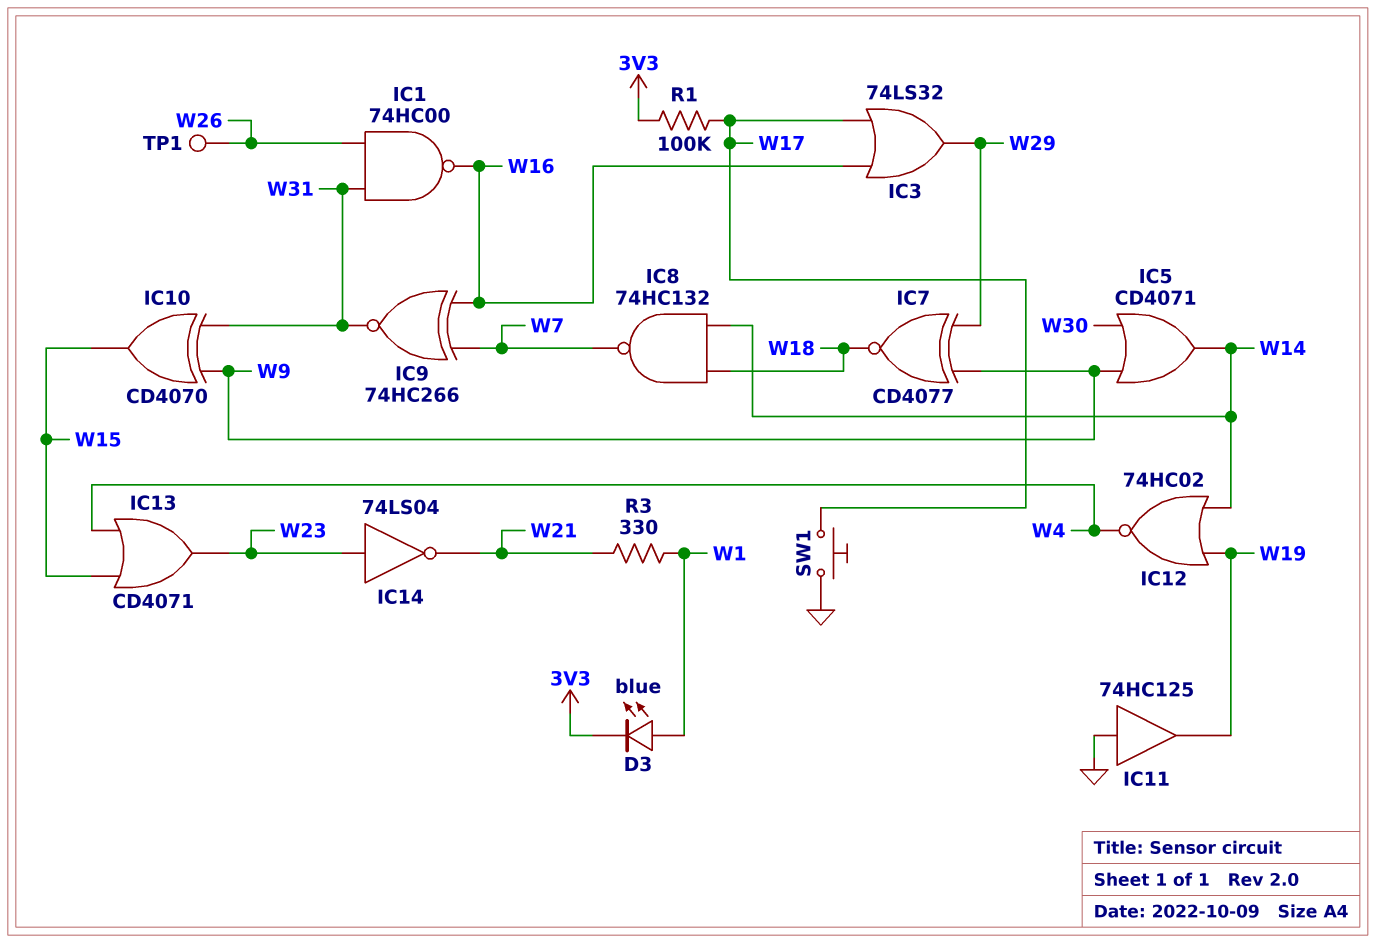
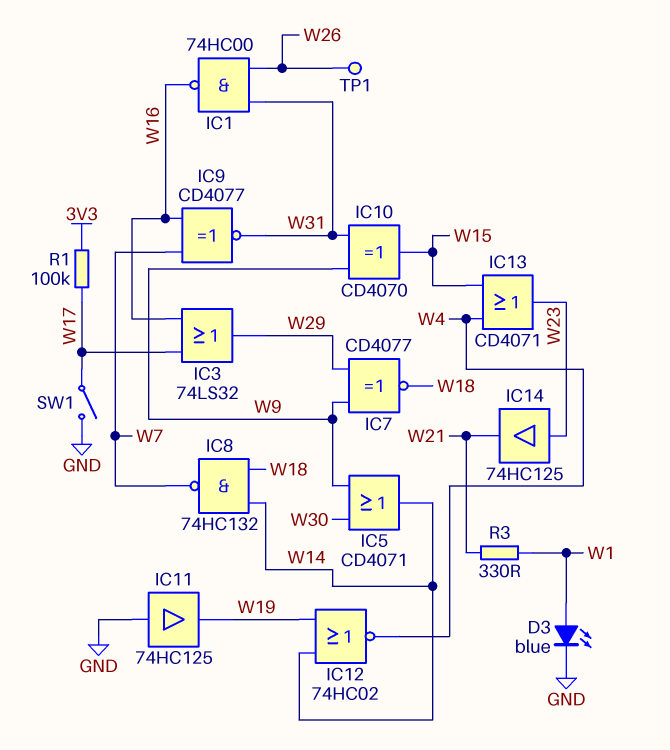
D3: LED blue (A W1, K 3V3) -> LED blue (A W1, K GND)
IC9: XNOR 74HC266 (in W7, in W16, out W31) -> XNOR CD4077 (in W7, in W16, out W31)
IC14: NOT 74LS04 (in W23, out W21) -> buffer 74HC125 (in W23, out W21)
SW1: button (GND, W17) -> switch (GND, W17)

